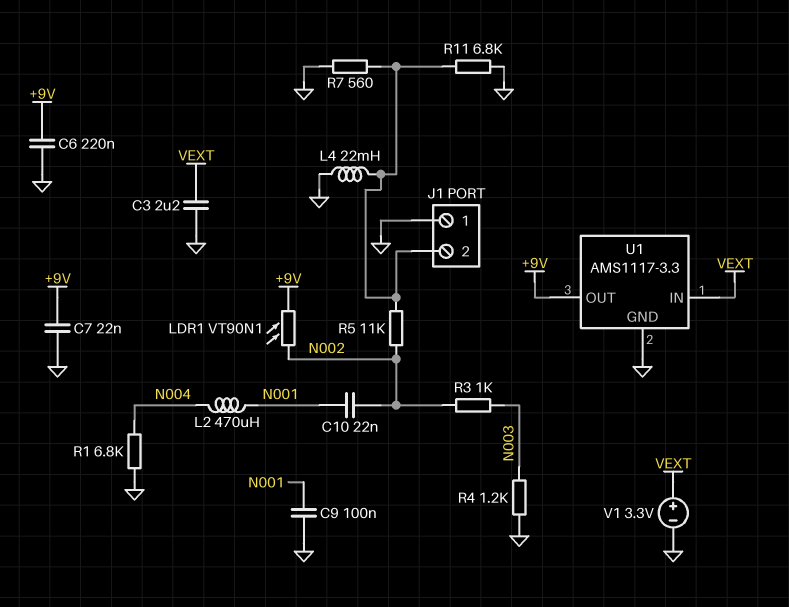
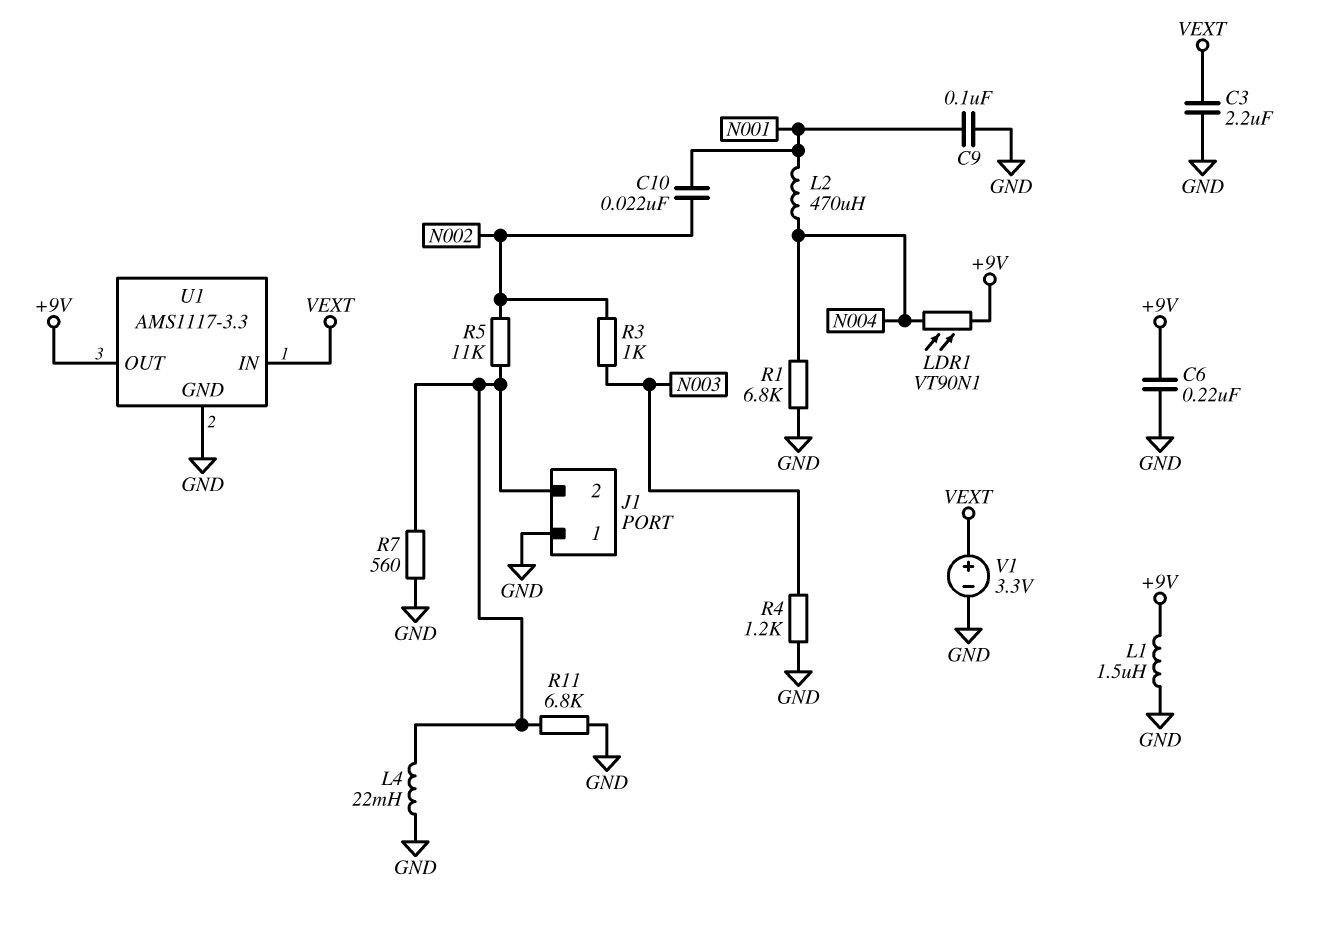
C7: 22nF (+9V, GND) -> none
L1: none -> 1.5uH (+9V, GND)
LDR1: VT90N1 (+9V, N002) -> VT90N1 (+9V, N004)

